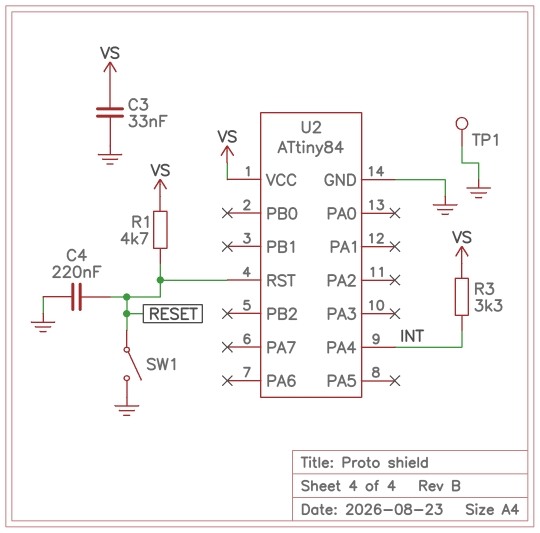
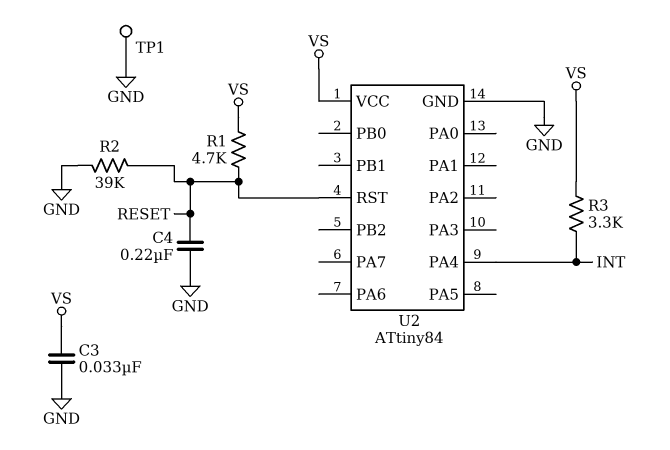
R2: none -> 39k (GND, RESET)
SW1: switch (GND, RESET) -> none

